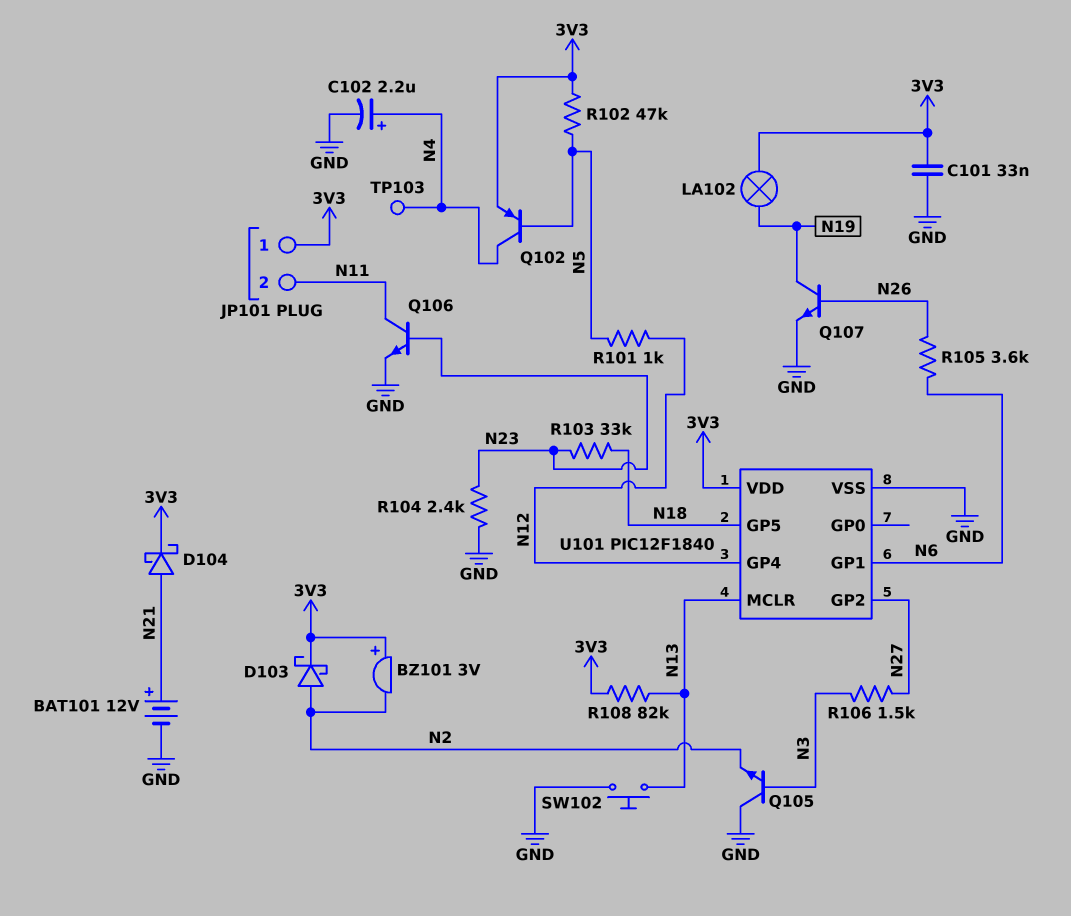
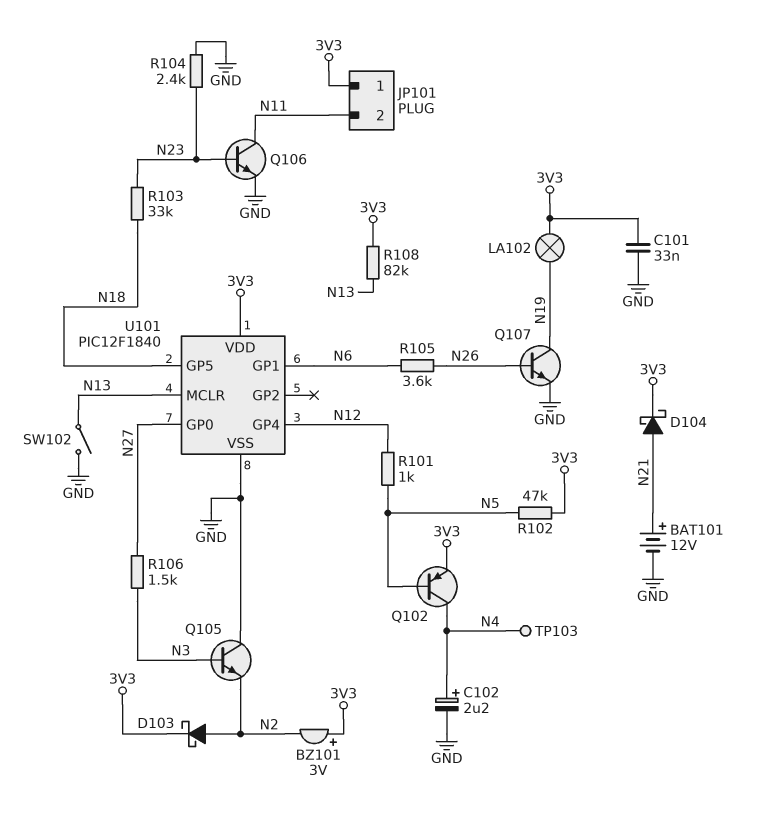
SW102: button (GND, N13) -> switch (GND, N13)
U101 pin GP0: none -> N27
U101 pin GP2: N27 -> none

